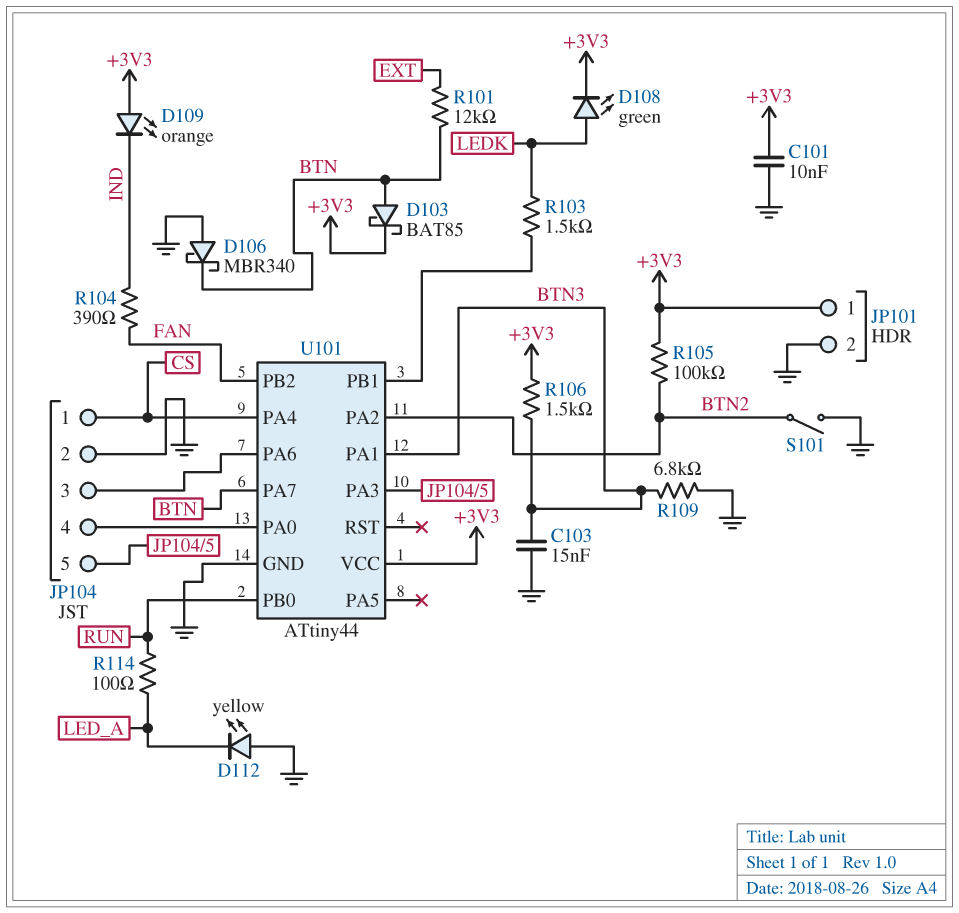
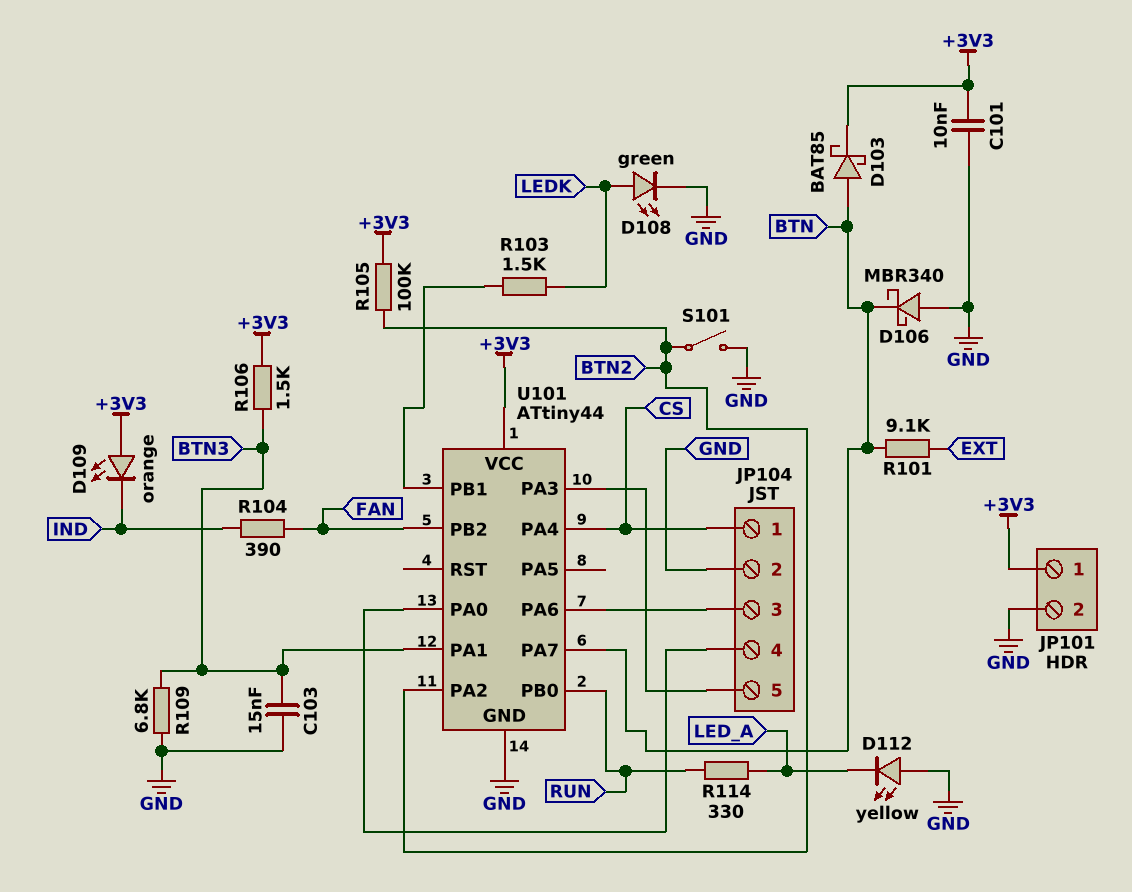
D108: LED green (A LEDK, K +3V3) -> LED green (A LEDK, K GND)
R101: 12k (BTN, EXT) -> 9.1k (BTN, EXT)
R114: 100 (LED_A, RUN) -> 330 (LED_A, RUN)

